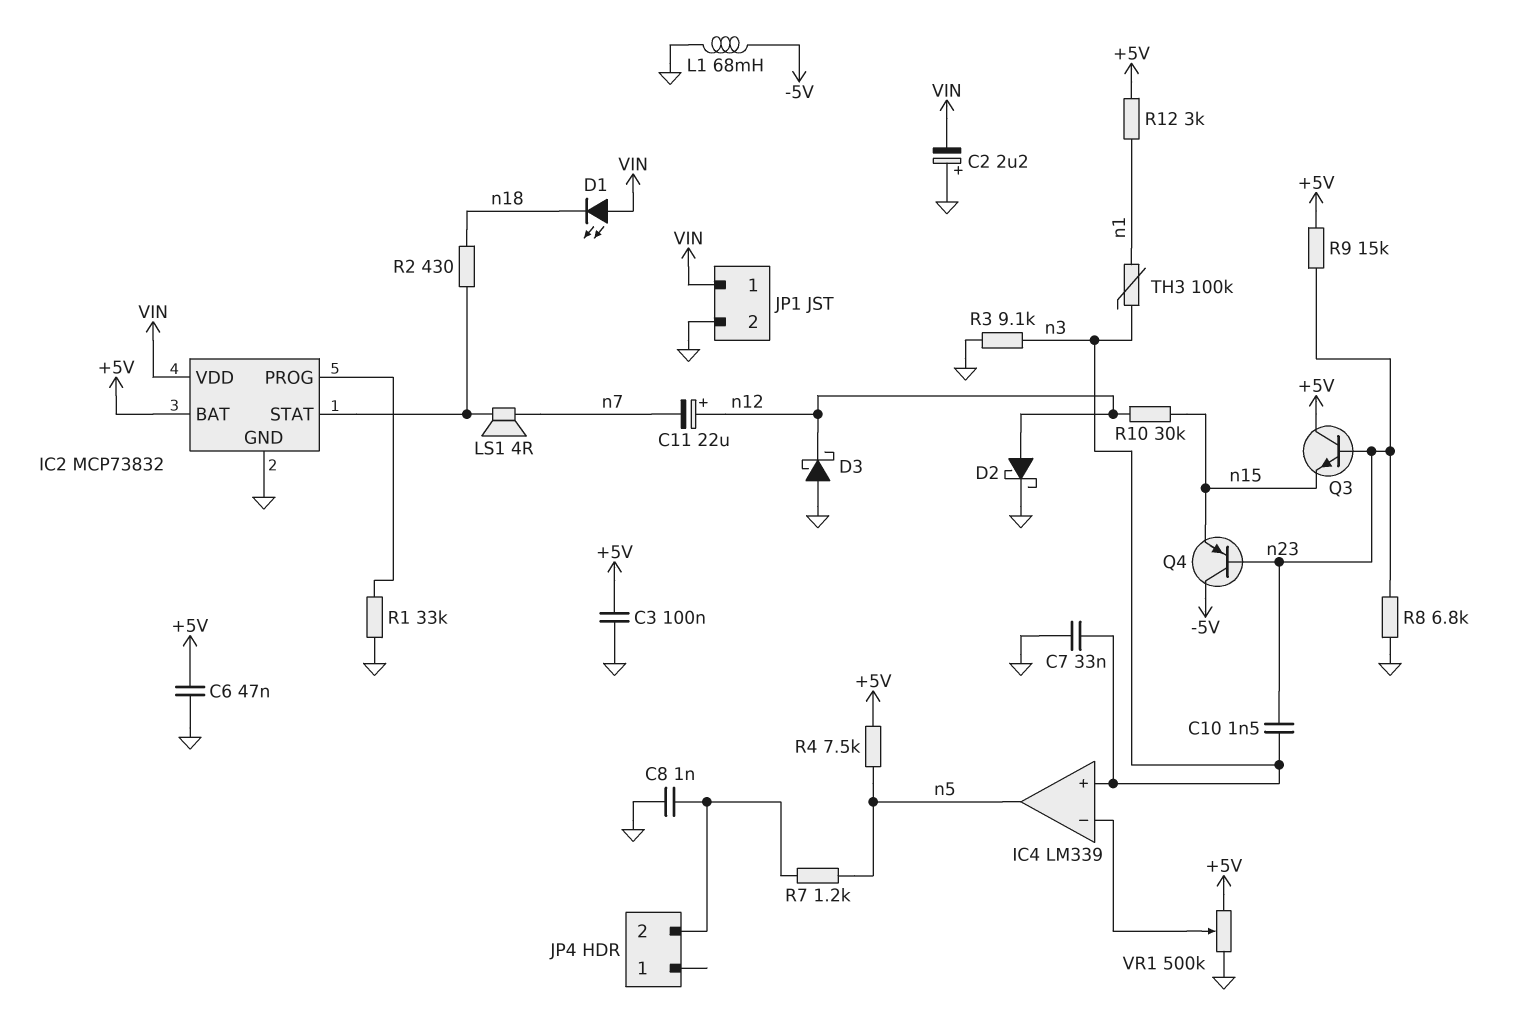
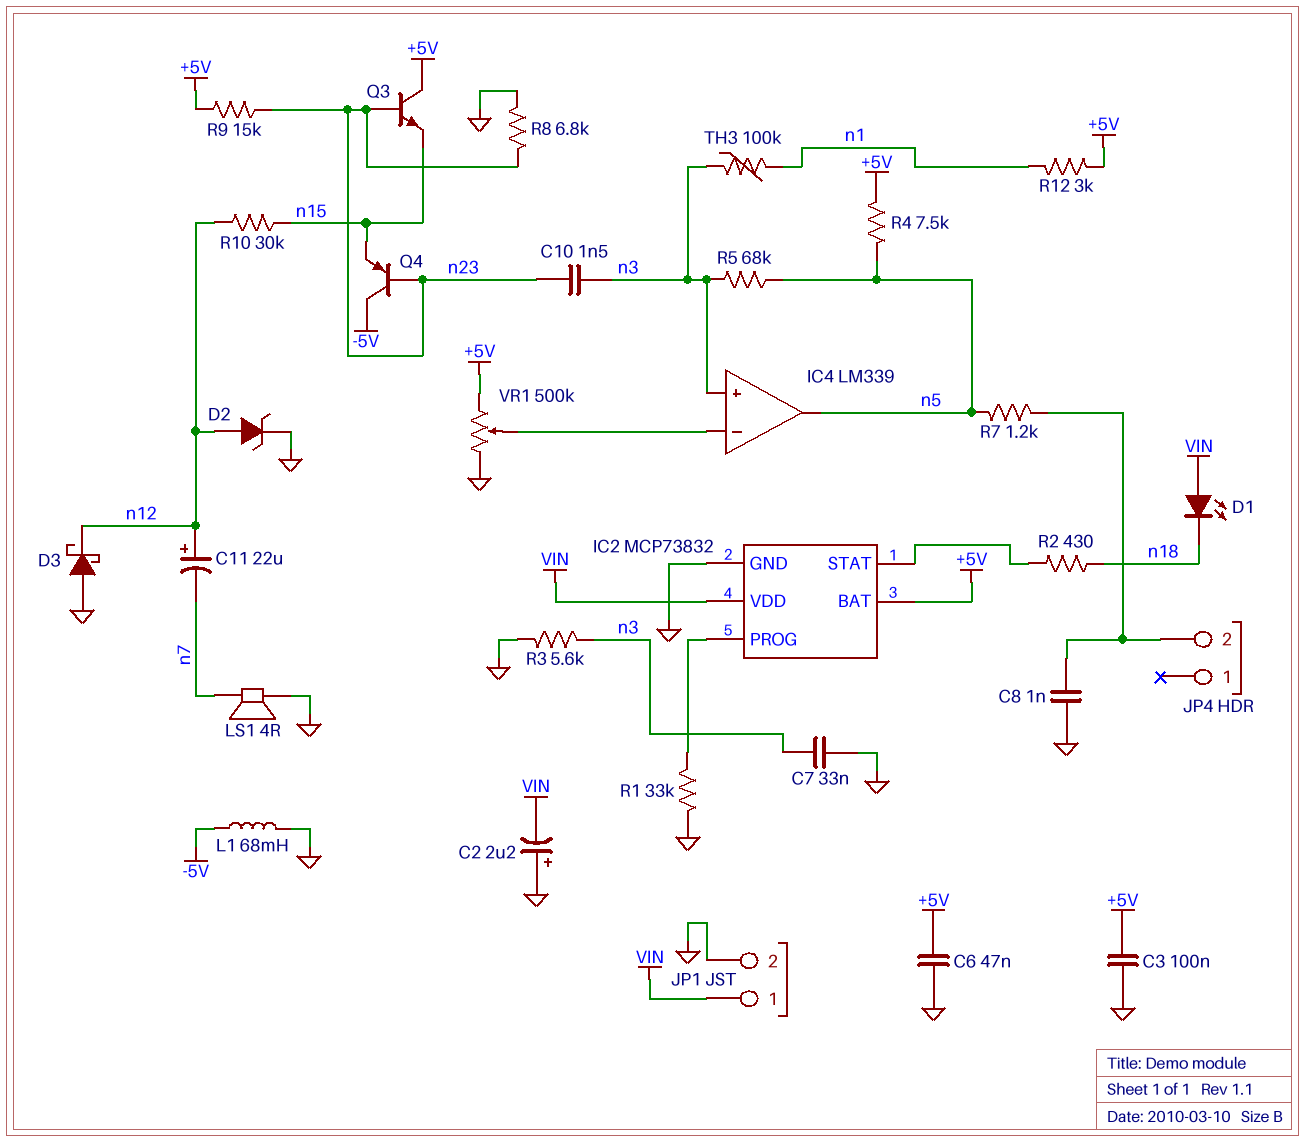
D2: schottky (A n12, K GND) -> zener (A n12, K GND)
LS1: speaker 4R (IC2/STAT, n7) -> speaker 4R (GND, n7)
R3: 9.1k (GND, n3) -> 5.6k (GND, n3)
R5: none -> 68k (n3, n5)

